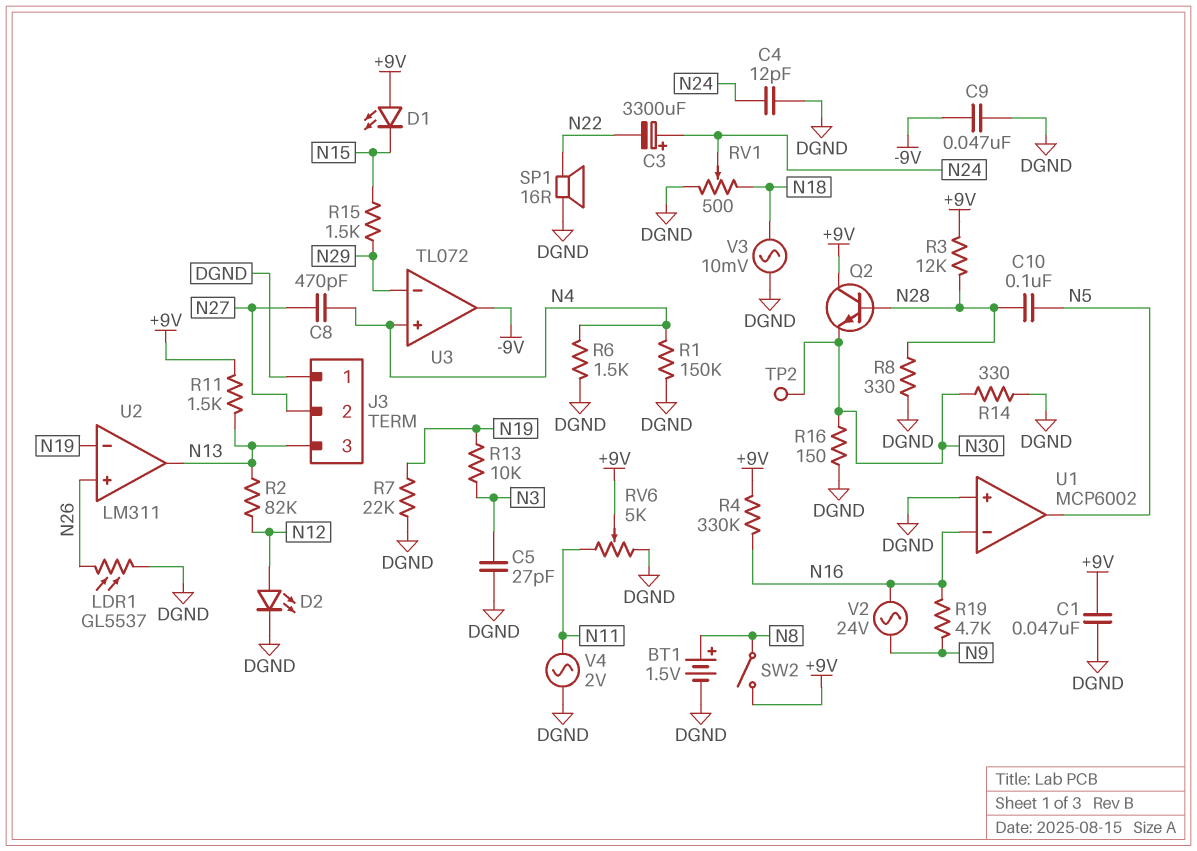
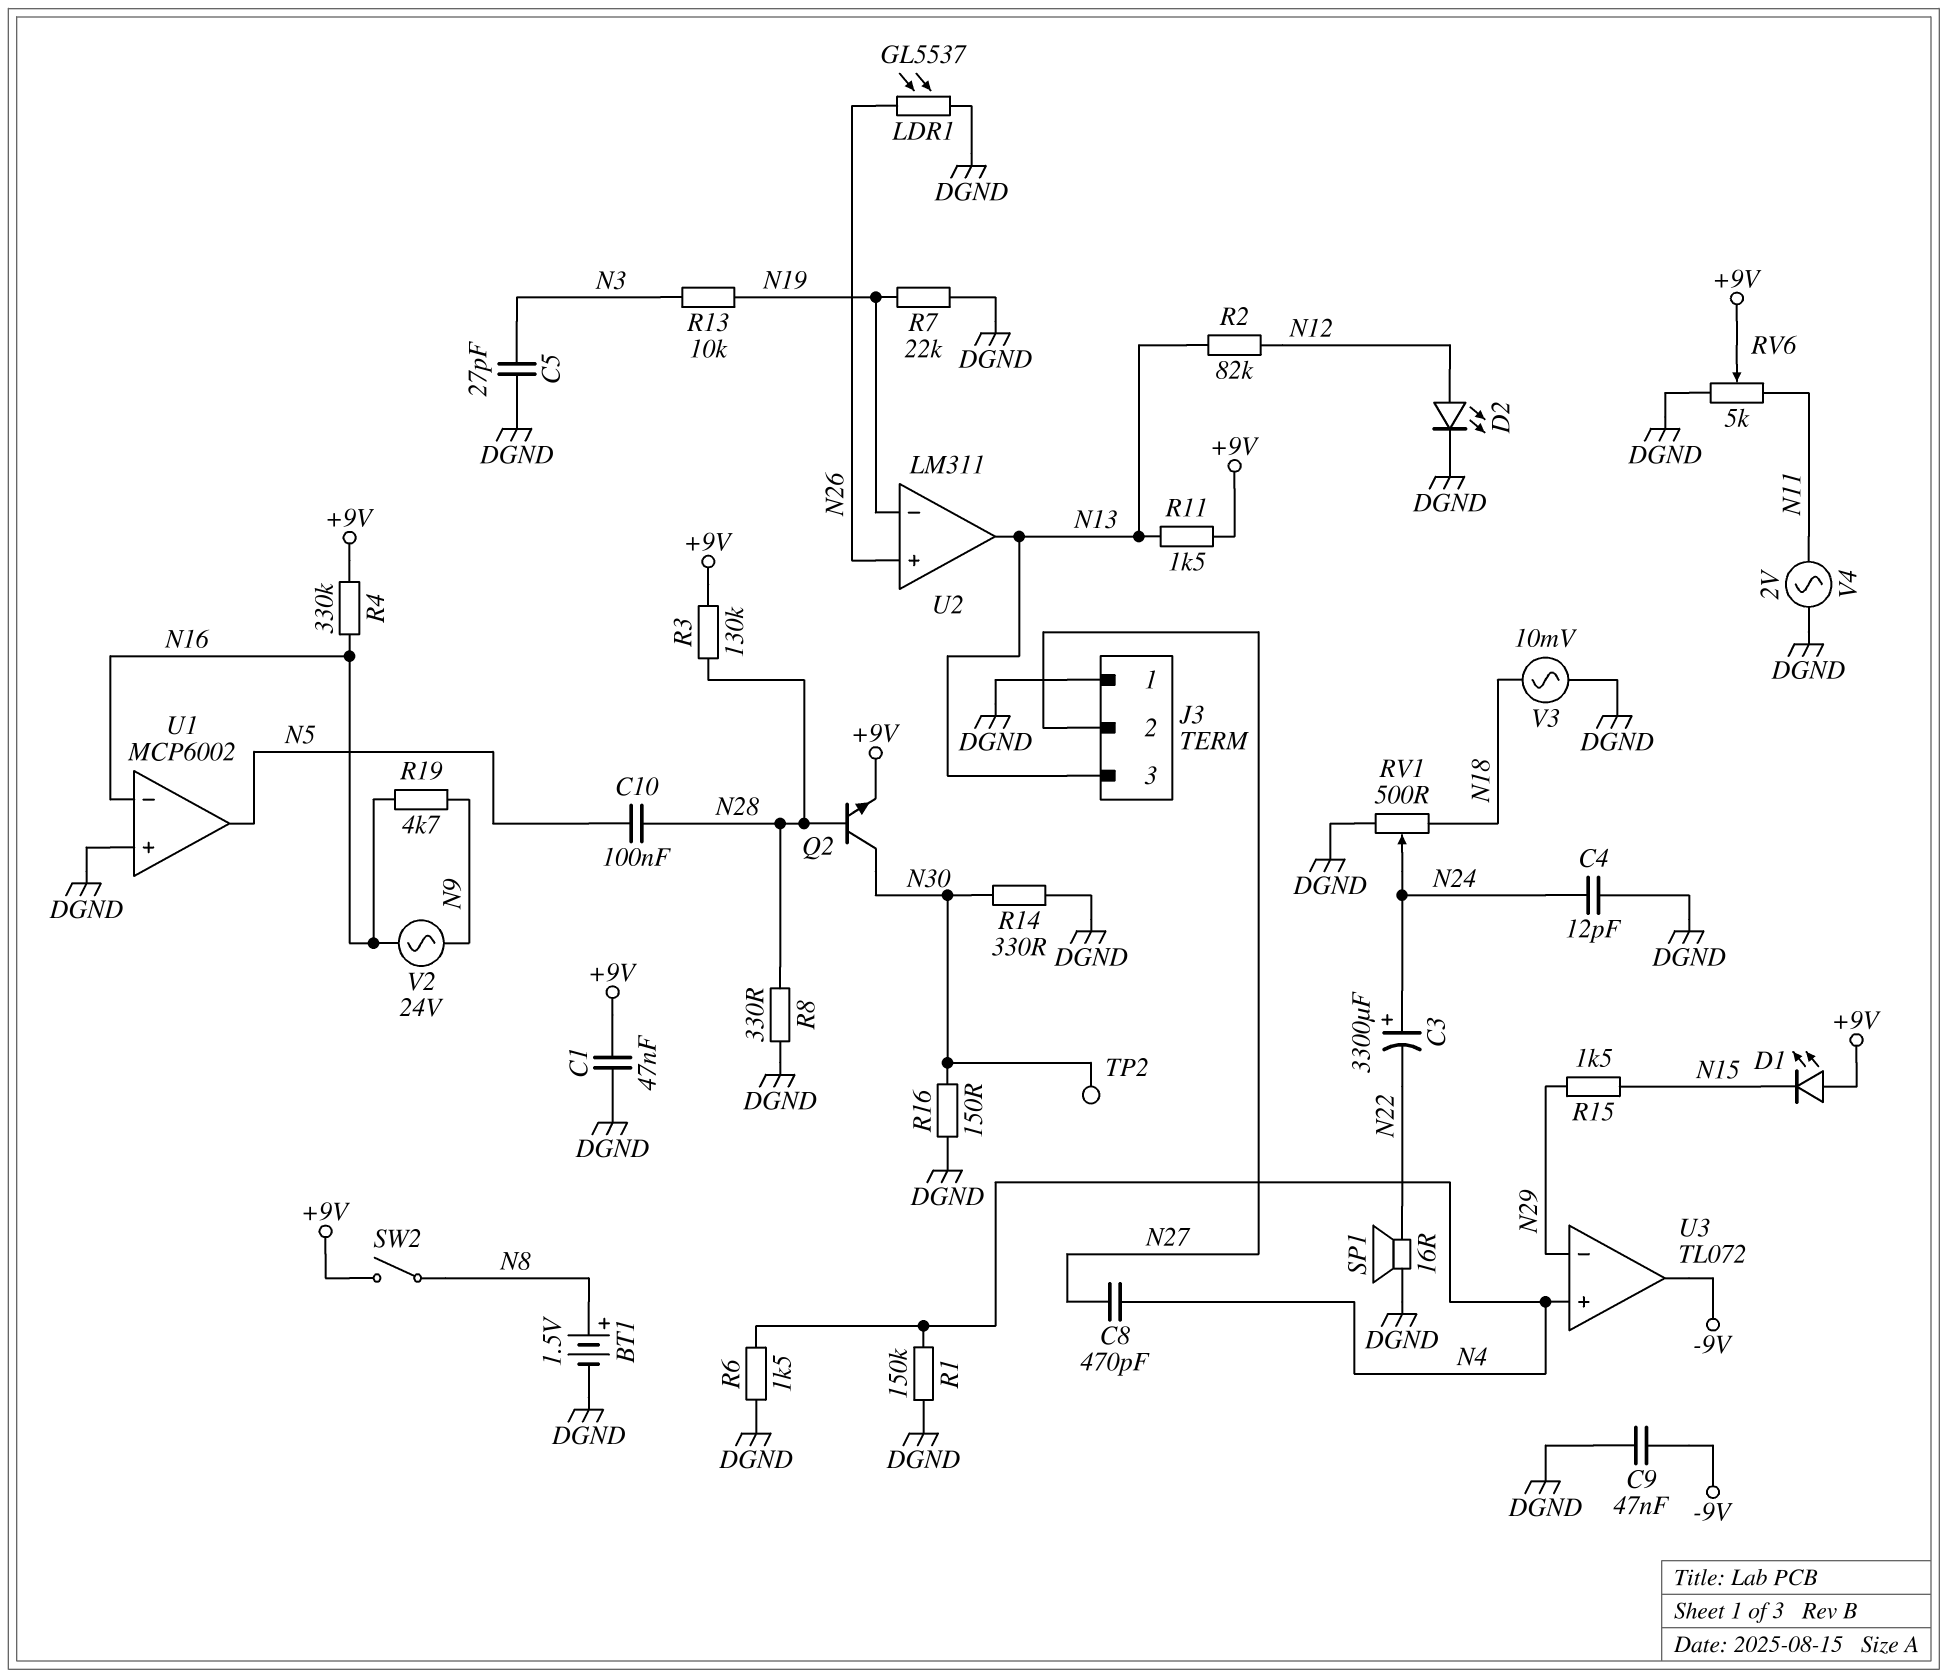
Q2: NPN (B N28, C +9V, E N30) -> NPN (B N28, C N30, E +9V)
R3: 12k (+9V, N28) -> 130k (+9V, N28)

